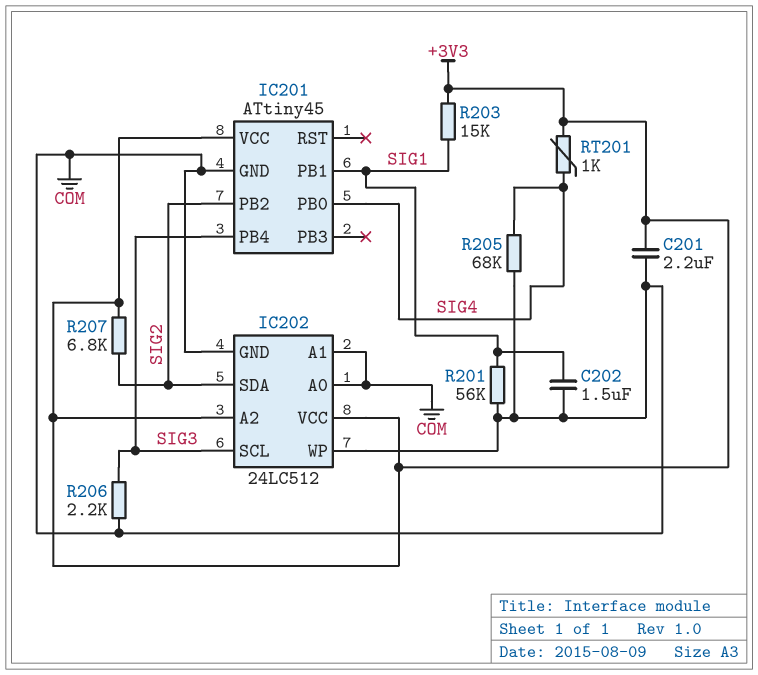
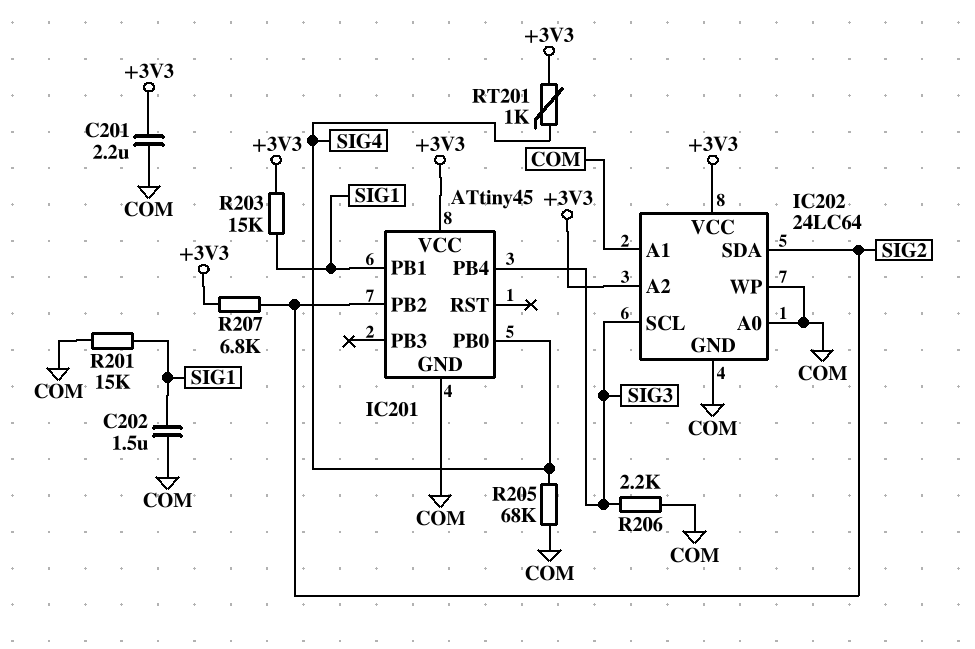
IC202: 24LC512 -> 24LC64
R201: 56k (COM, SIG1) -> 15k (COM, SIG1)

